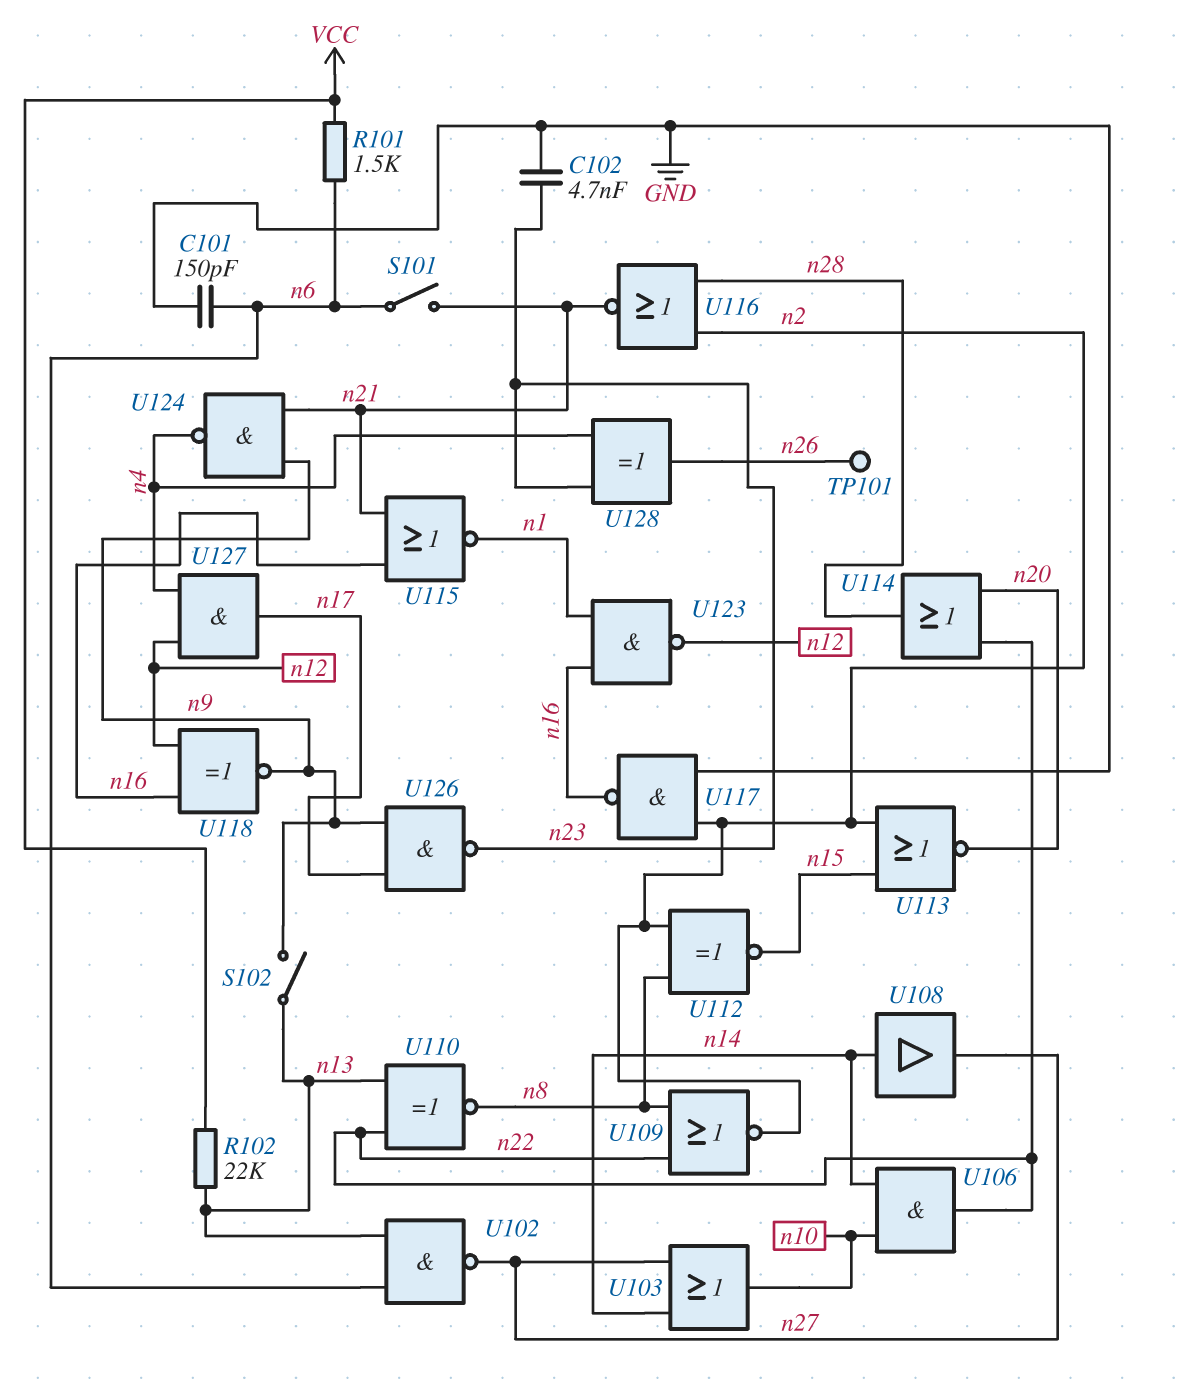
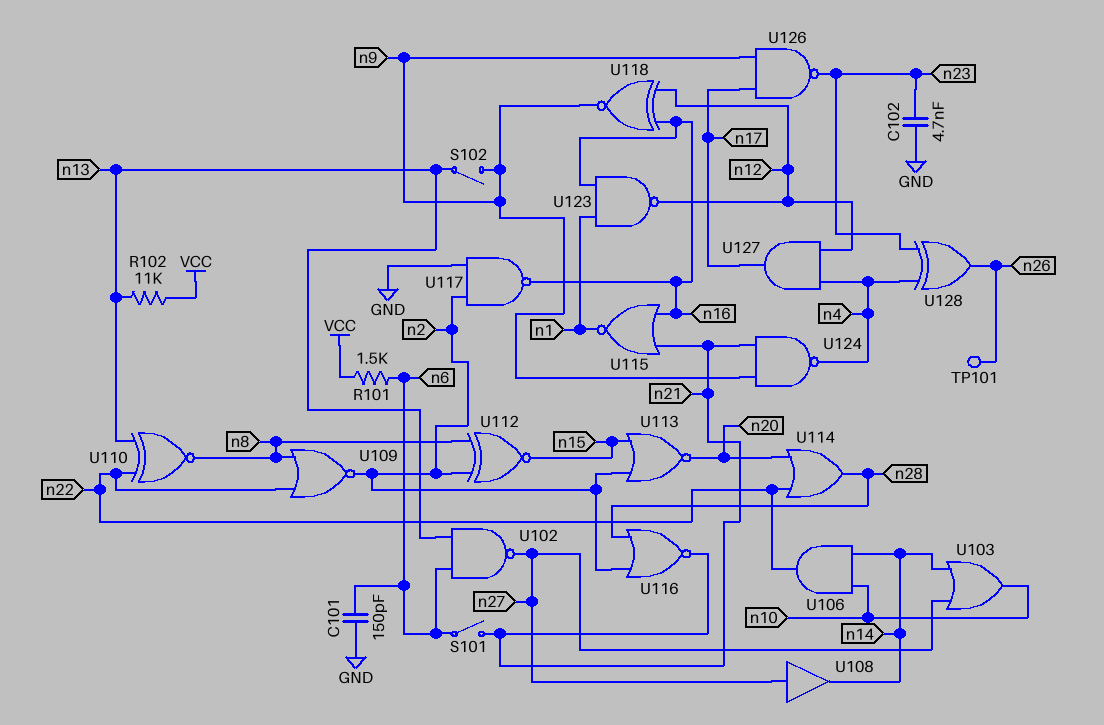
R102: 22k (VCC, n13) -> 11k (VCC, n13)
U108: buffer (in n14, out n27) -> buffer (in n27, out n14)

